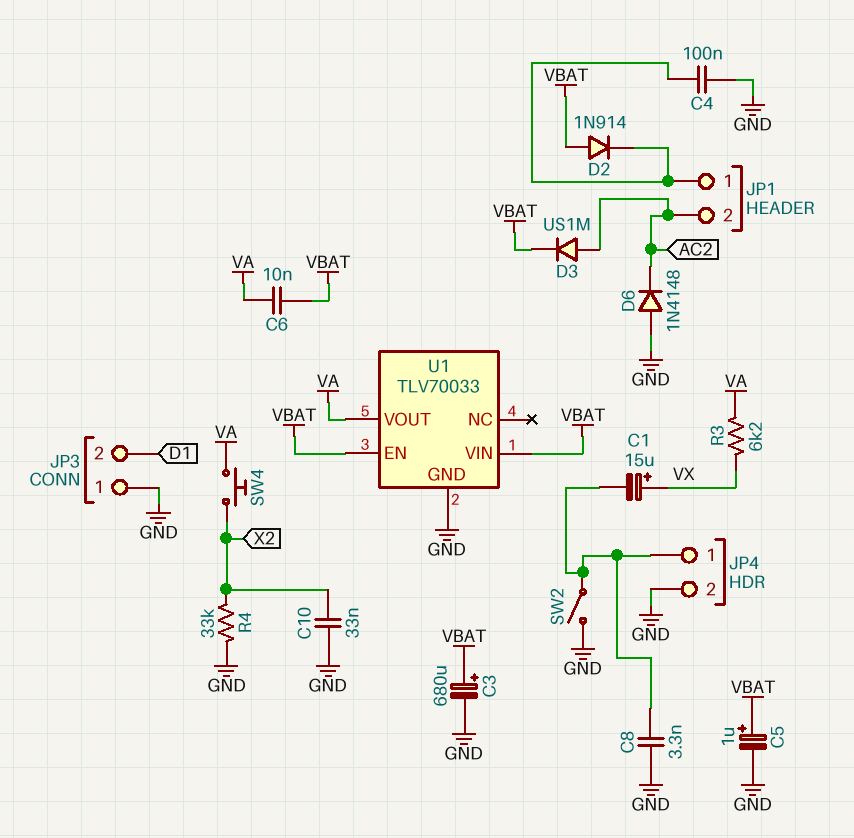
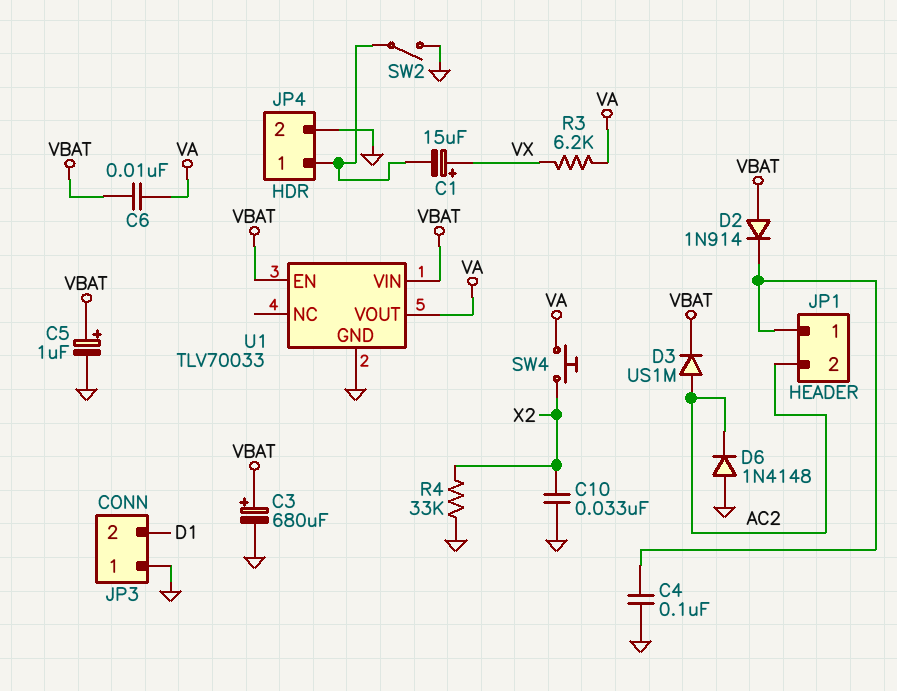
C8: 3.3nF (GND, JP4/1) -> none

